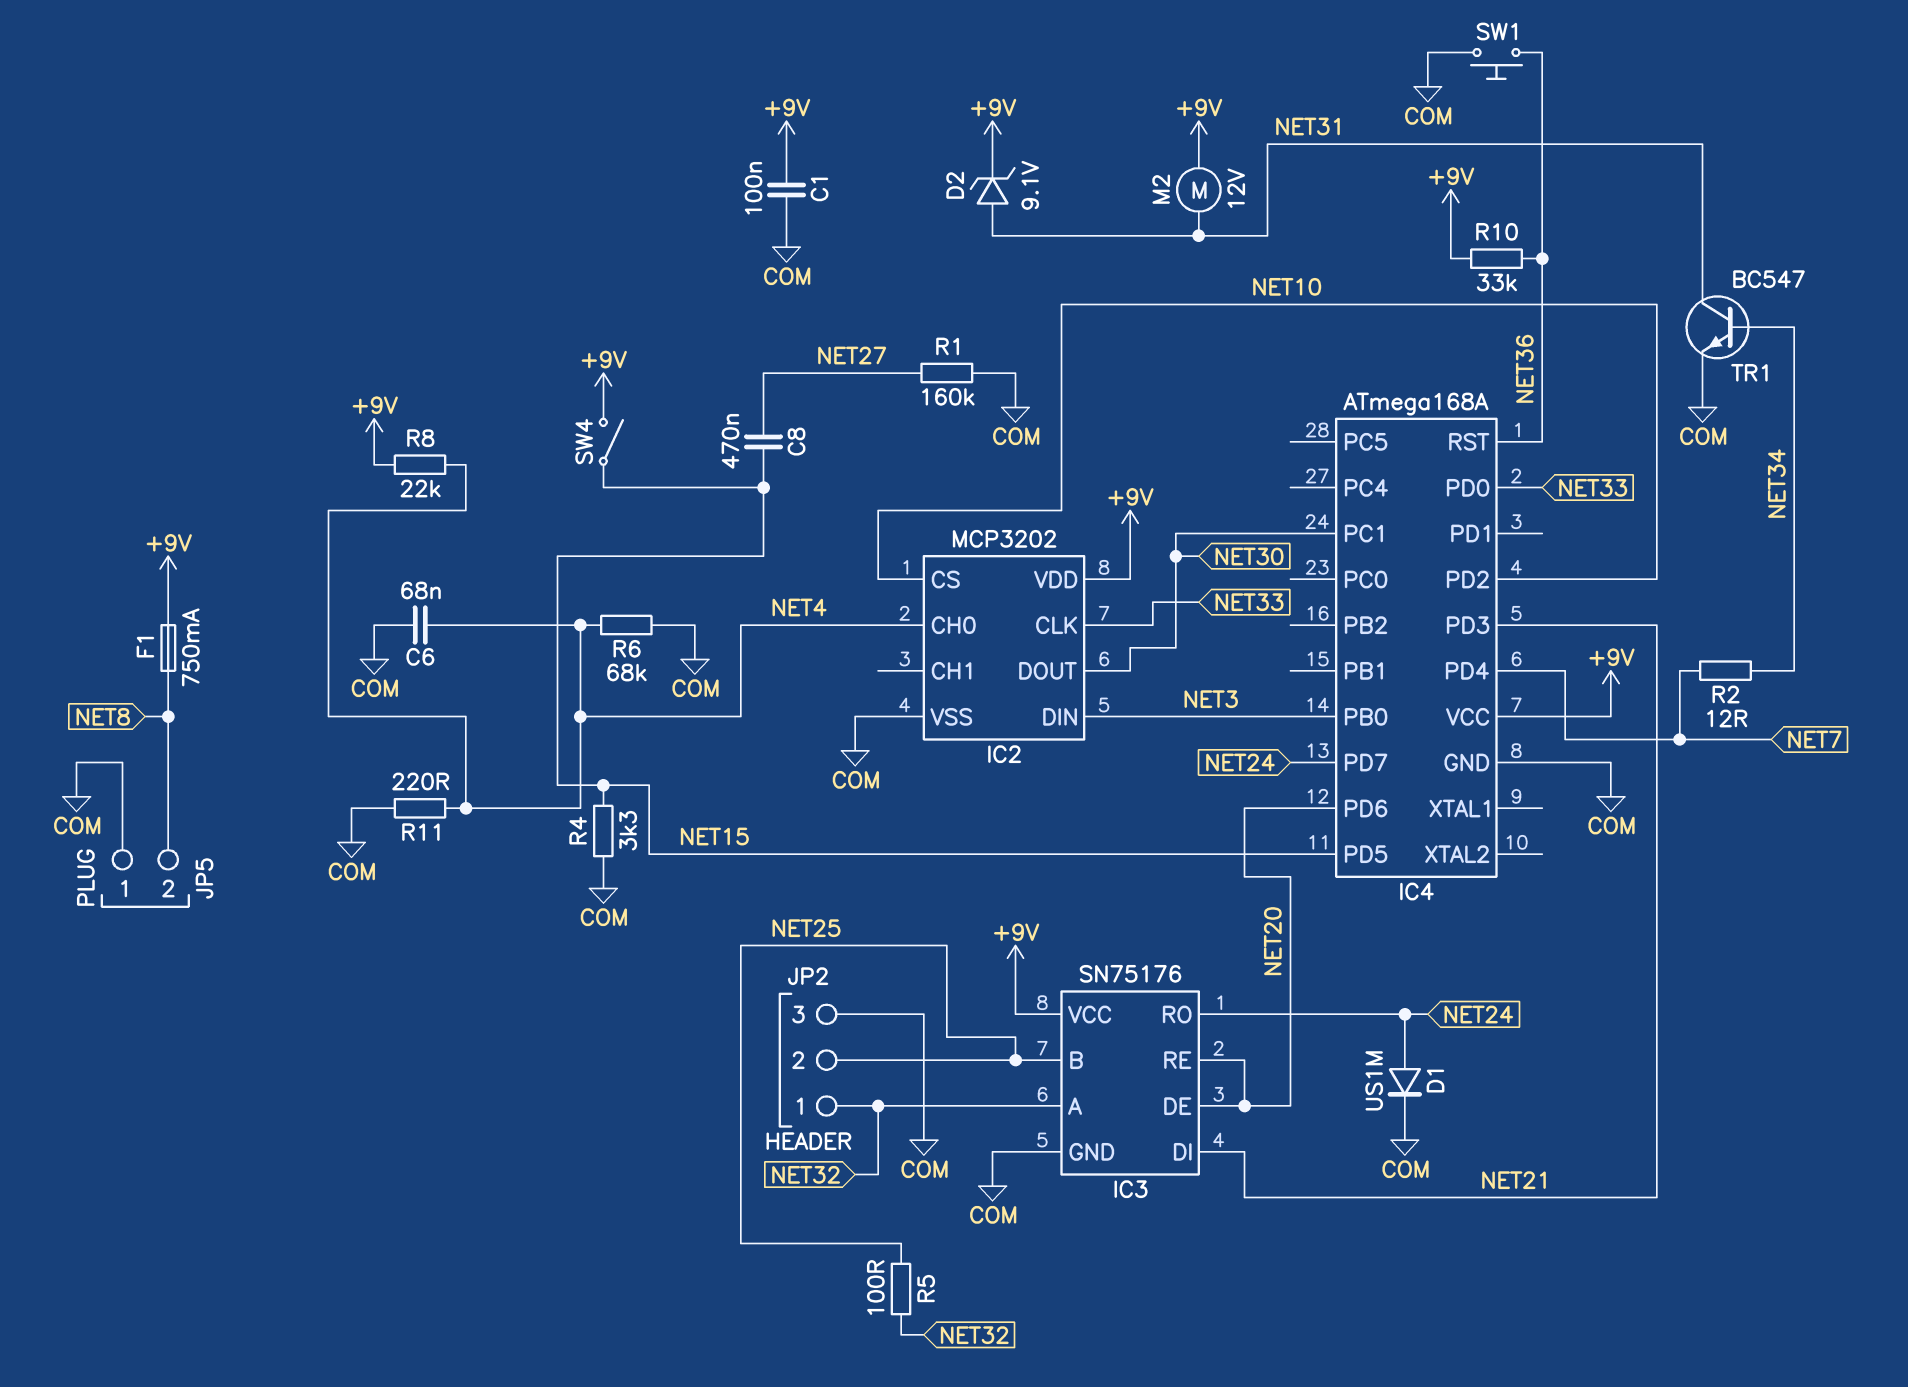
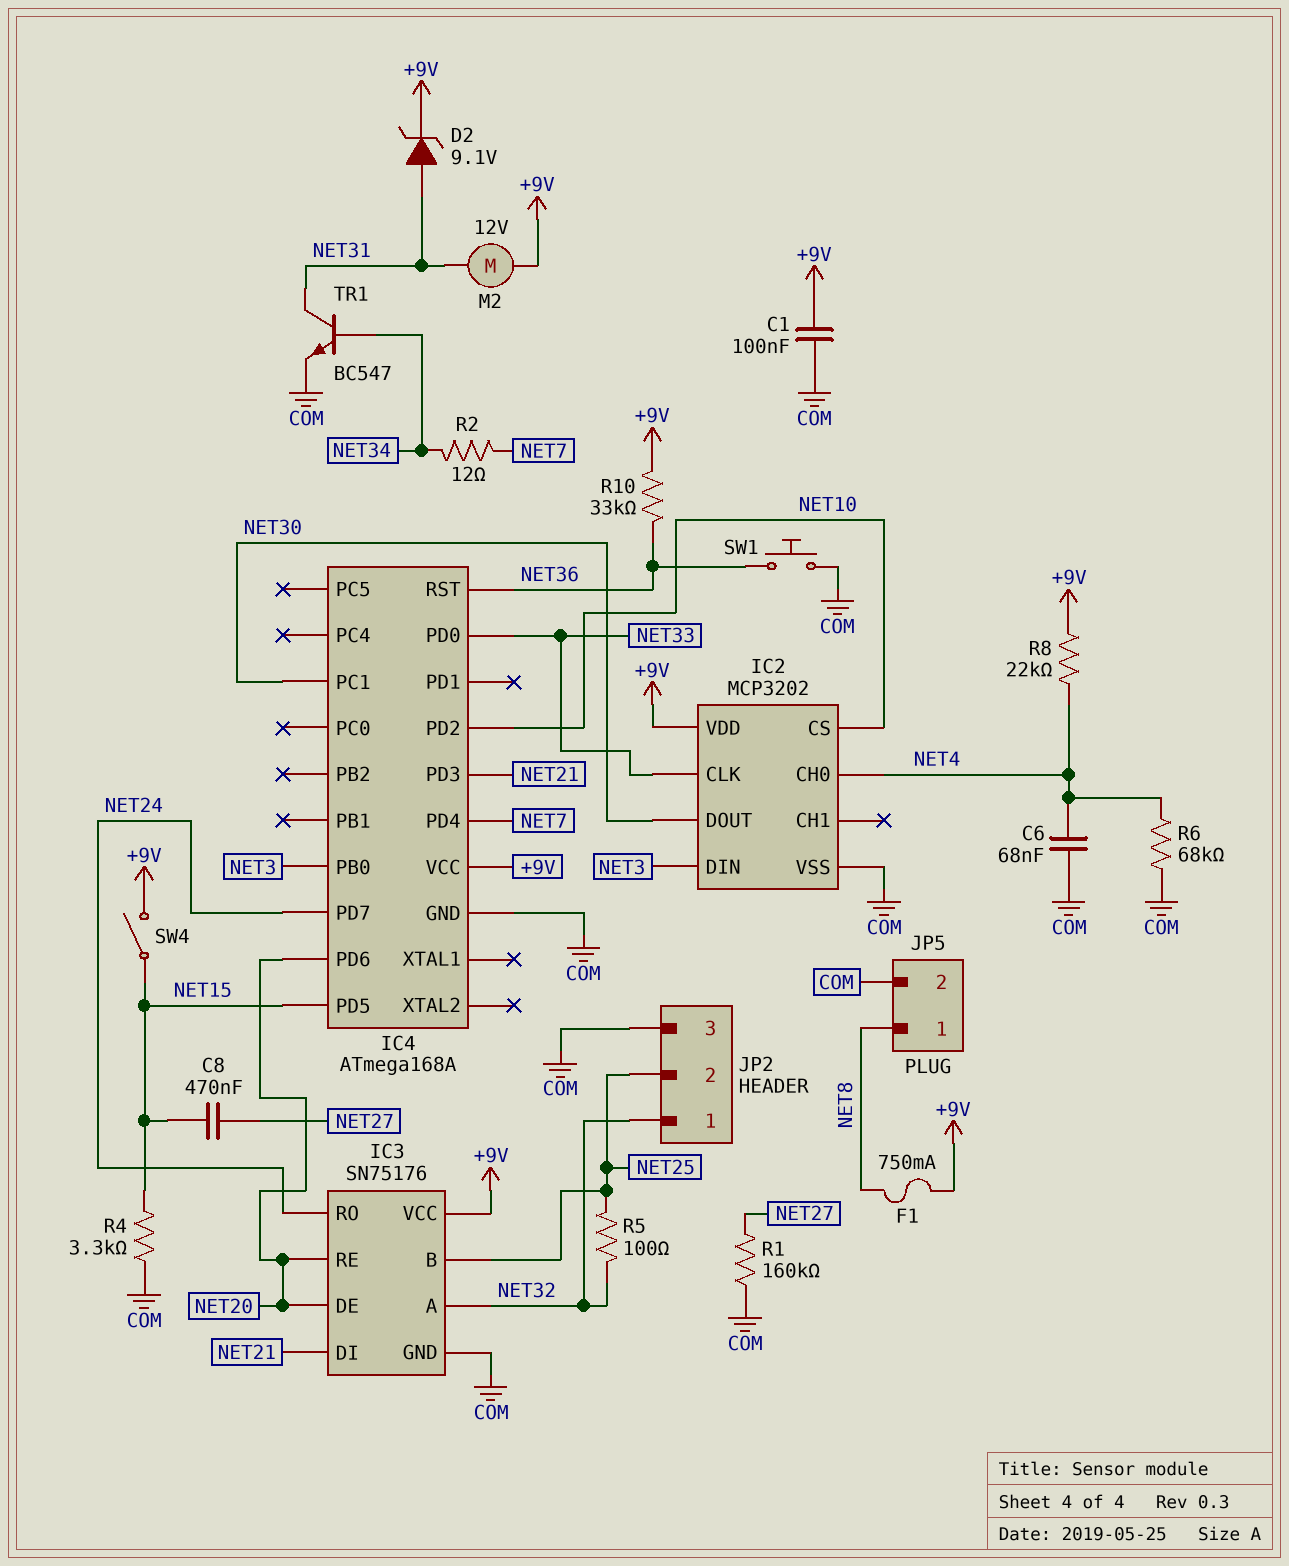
D1: diode US1M (A NET24, K COM) -> none
JP5 pin 1: COM -> NET8
JP5 pin 2: NET8 -> COM
R11: 220 (COM, NET4) -> none

